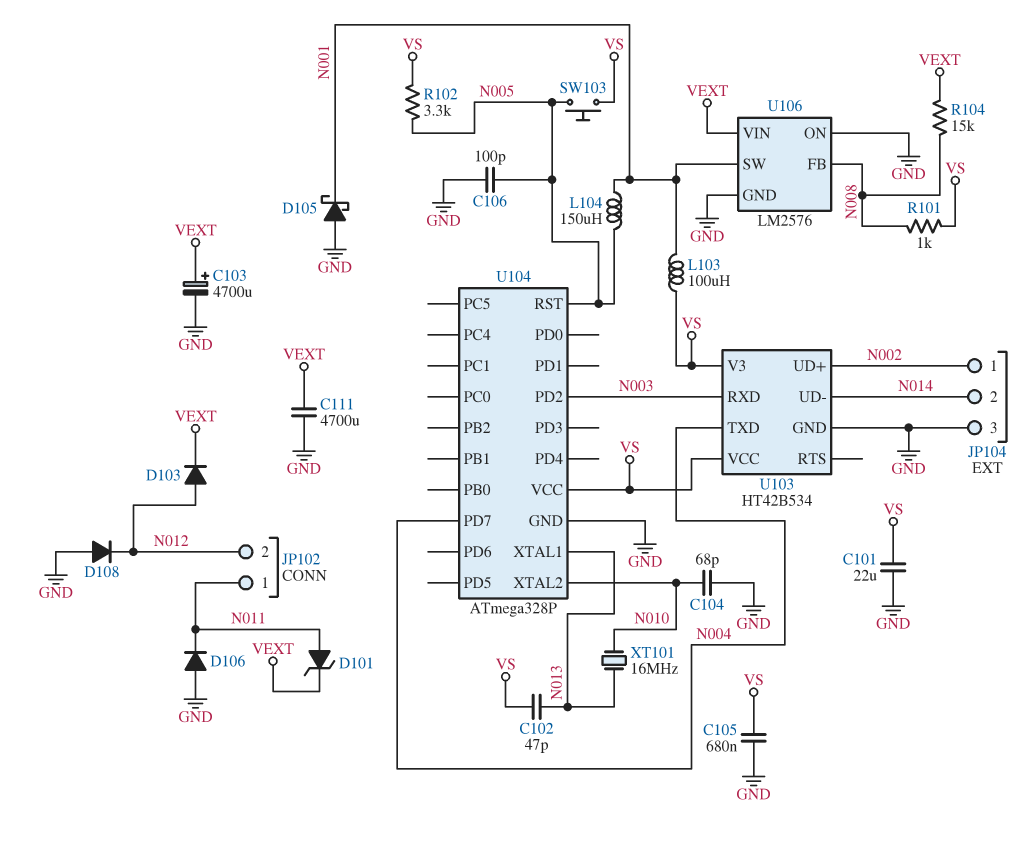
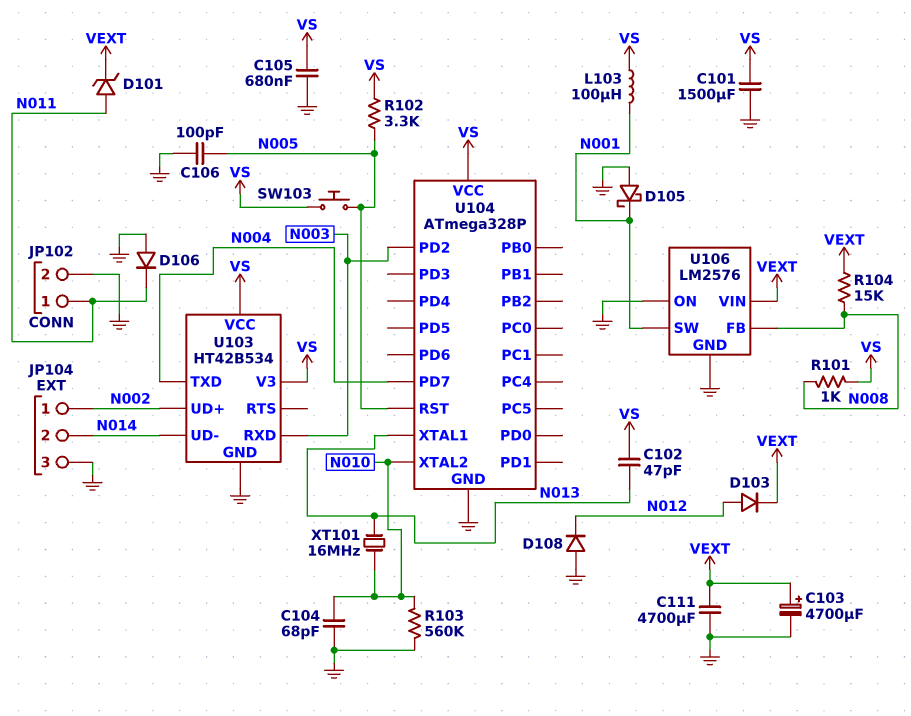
C101: 22uF (GND, VS) -> 1500uF (GND, VS)
JP102 pin 2: N012 -> GND
L104: 150uH (N001, N005) -> none
R103: none -> 560k (GND, N010)

